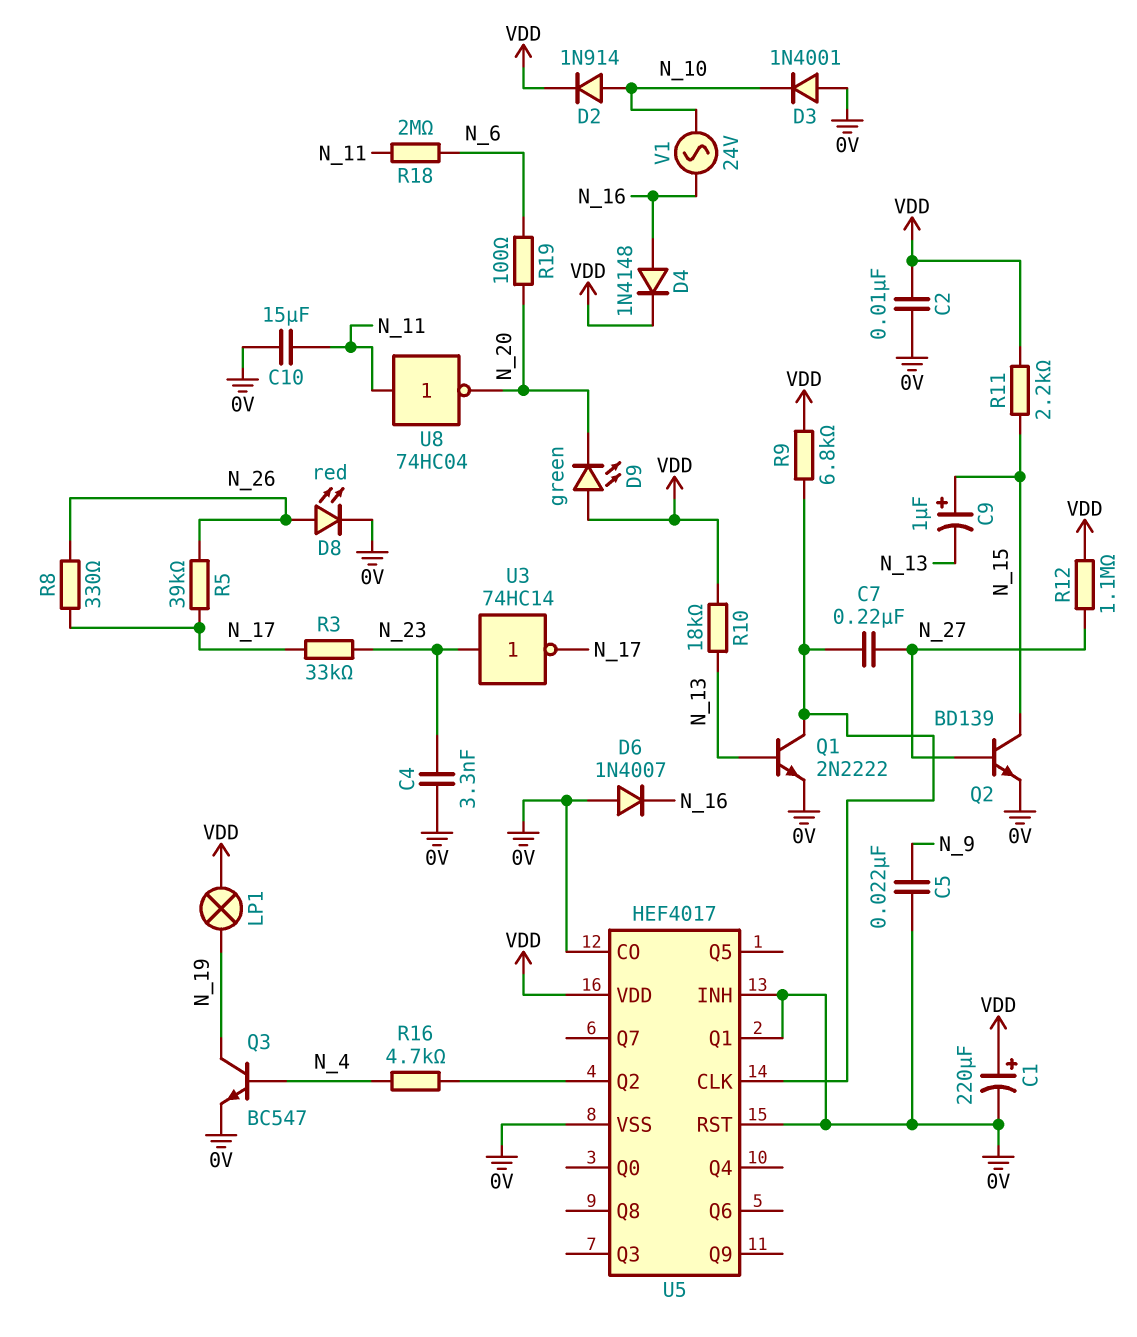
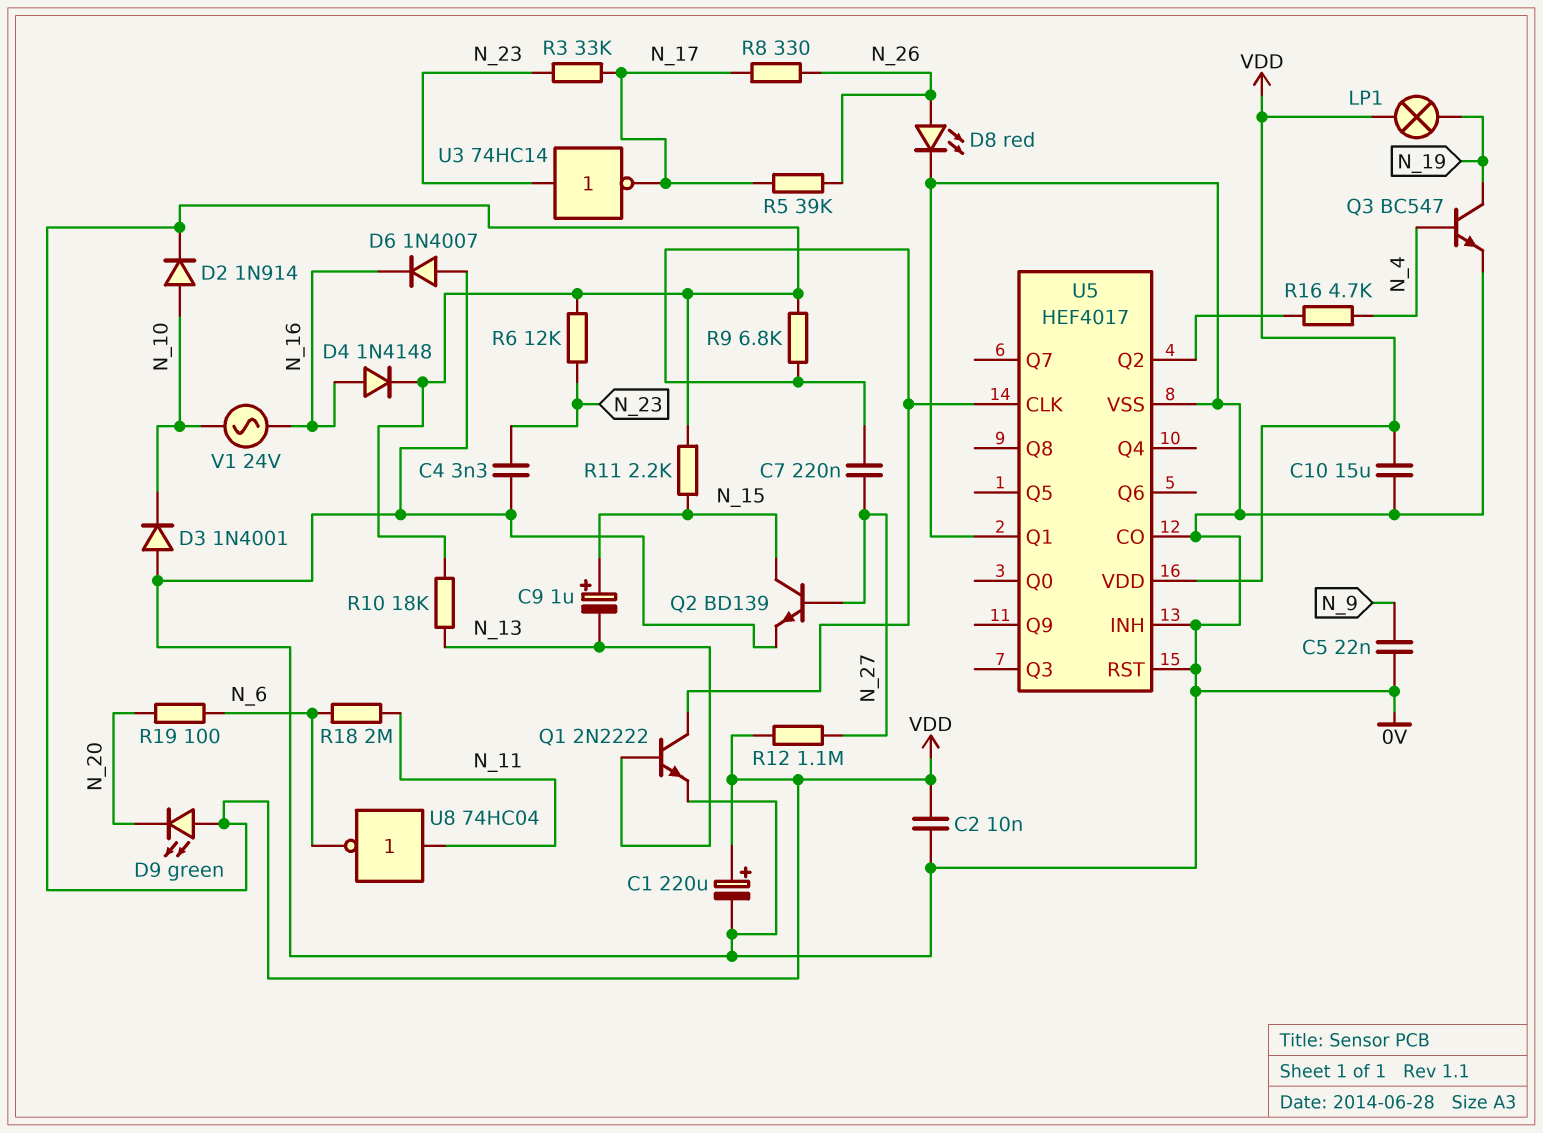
C10: 15uF (0V, N_11) -> 15uF (0V, VDD)
R6: none -> 12k (N_23, VDD)
U8: NOT 74HC04 (in N_11, out N_20) -> NOT 74HC04 (in N_11, out N_6)

